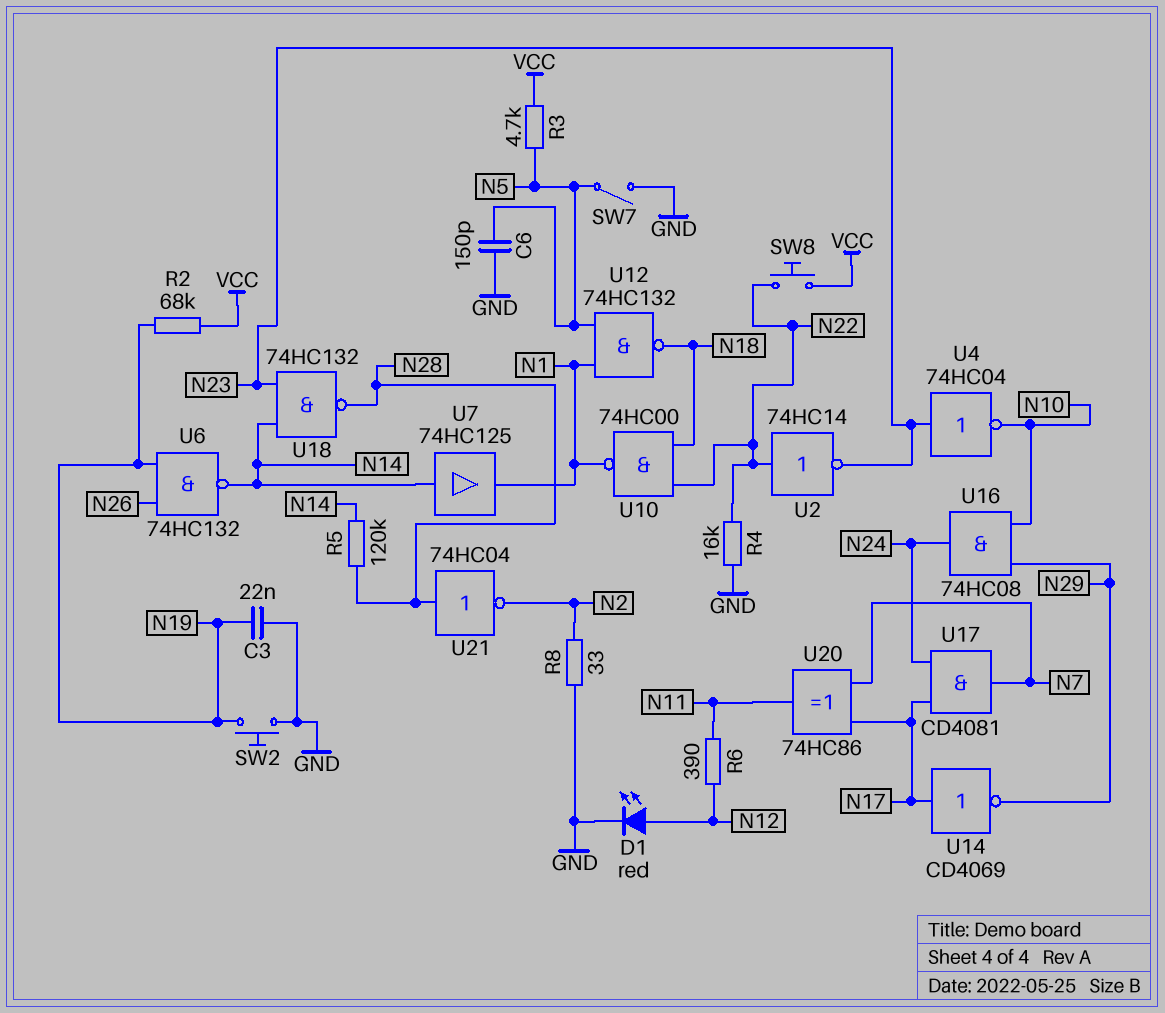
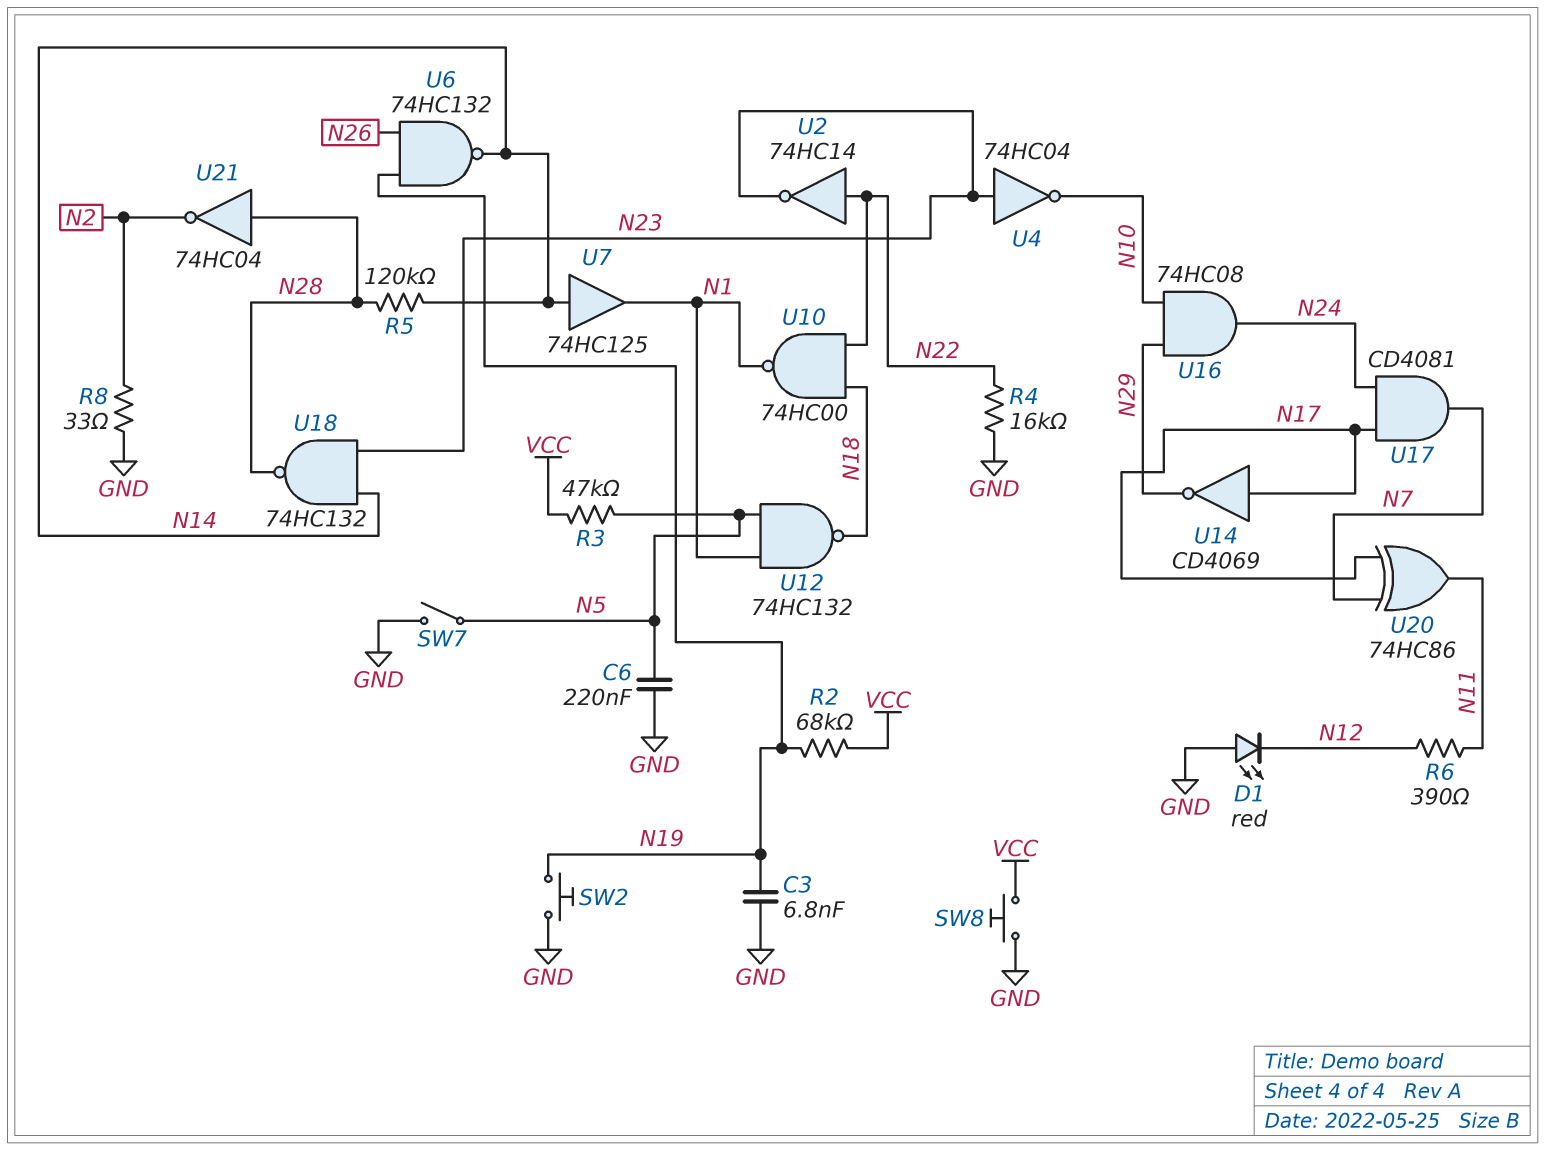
C3: 22nF (GND, N19) -> 6.8nF (GND, N19)
C6: 150pF (GND, N5) -> 220nF (GND, N5)
D1: LED red (A N12, K GND) -> LED red (A GND, K N12)
R3: 4.7k (N5, VCC) -> 47k (N5, VCC)
SW8: button (N22, VCC) -> button (GND, VCC)

